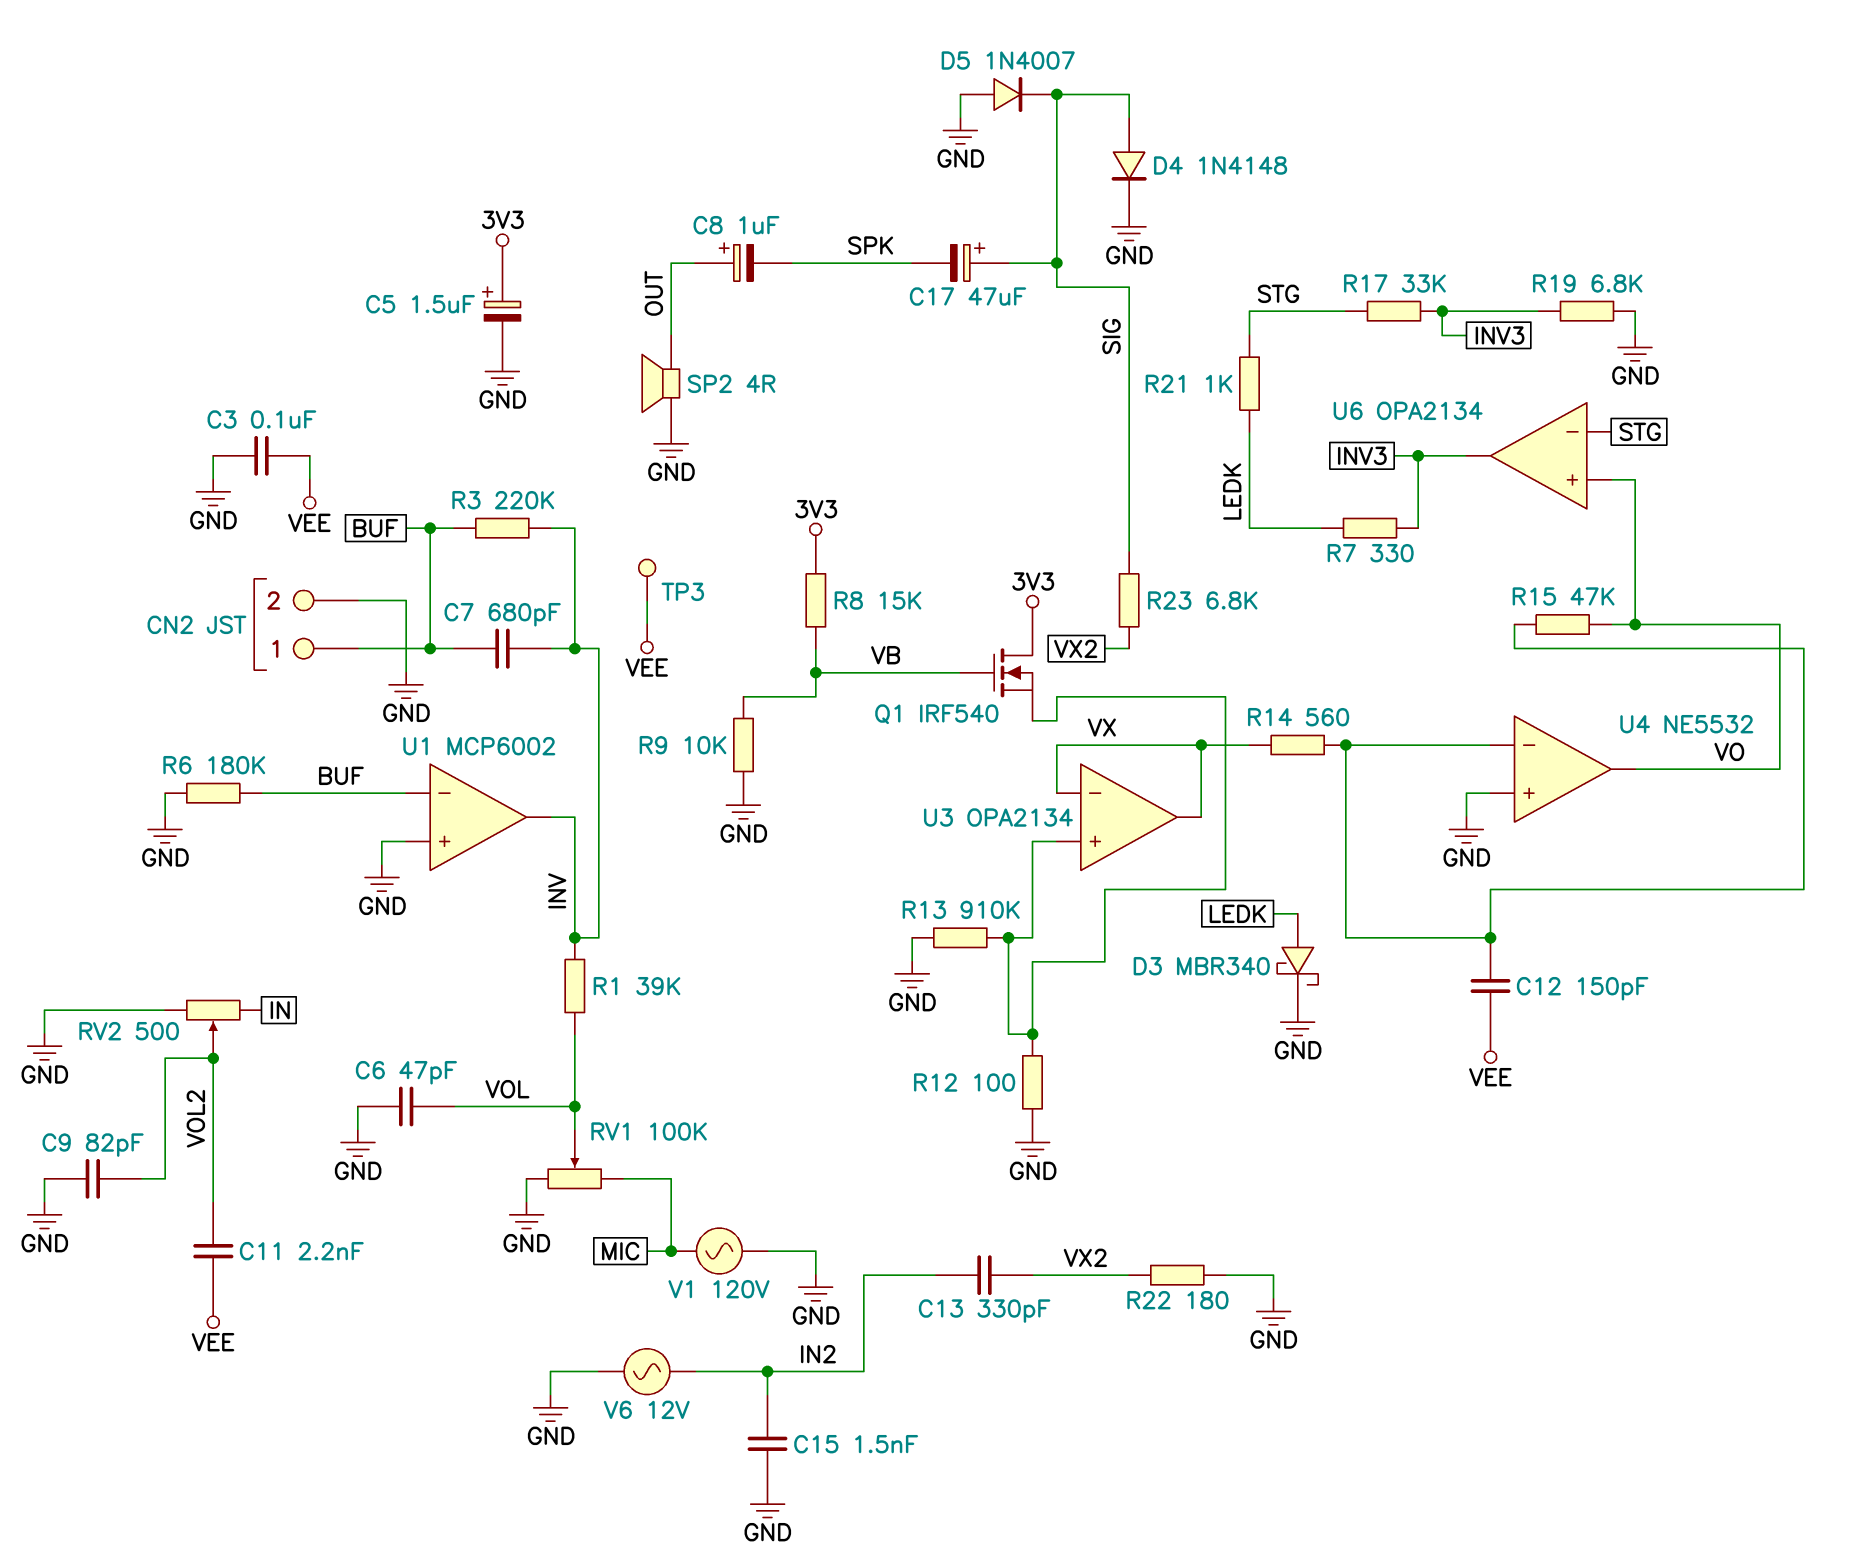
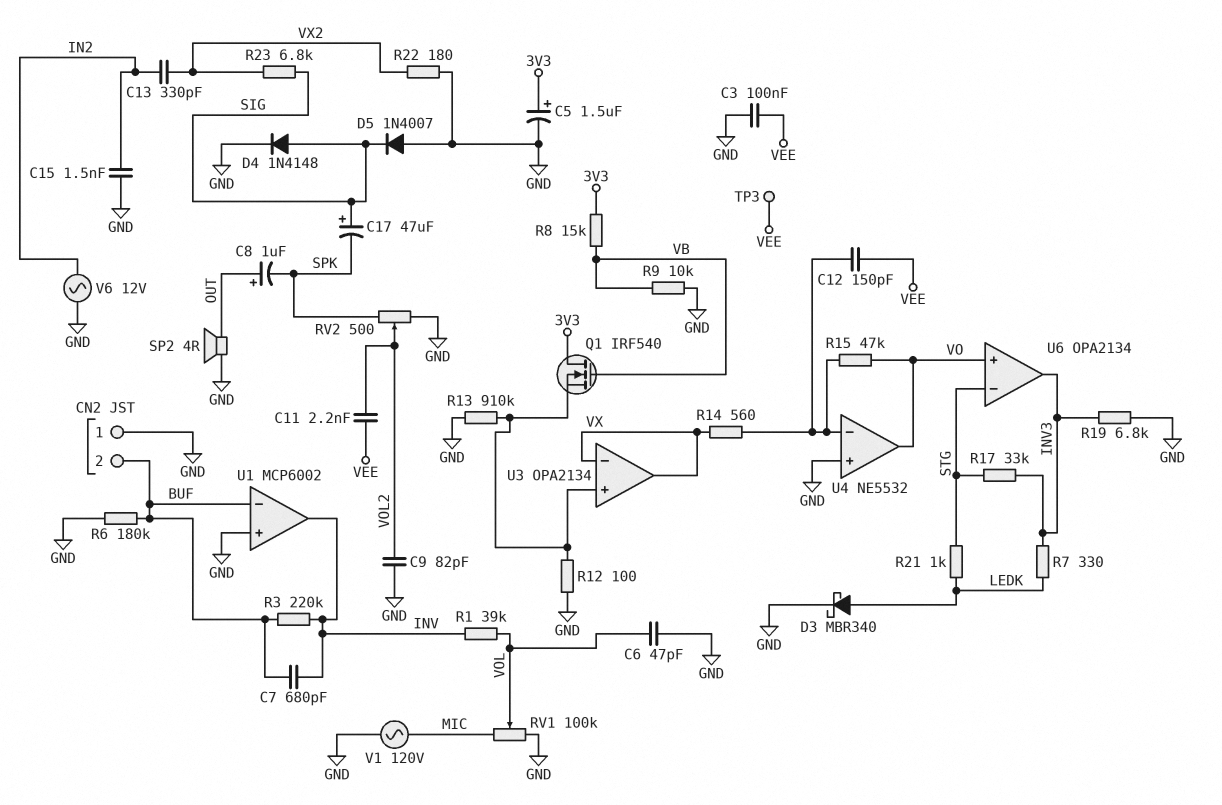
CN2 pin 1: BUF -> GND
CN2 pin 2: GND -> BUF
RV2: 500 (GND, IN, wiper VOL2) -> 500 (GND, SPK, wiper VOL2)

